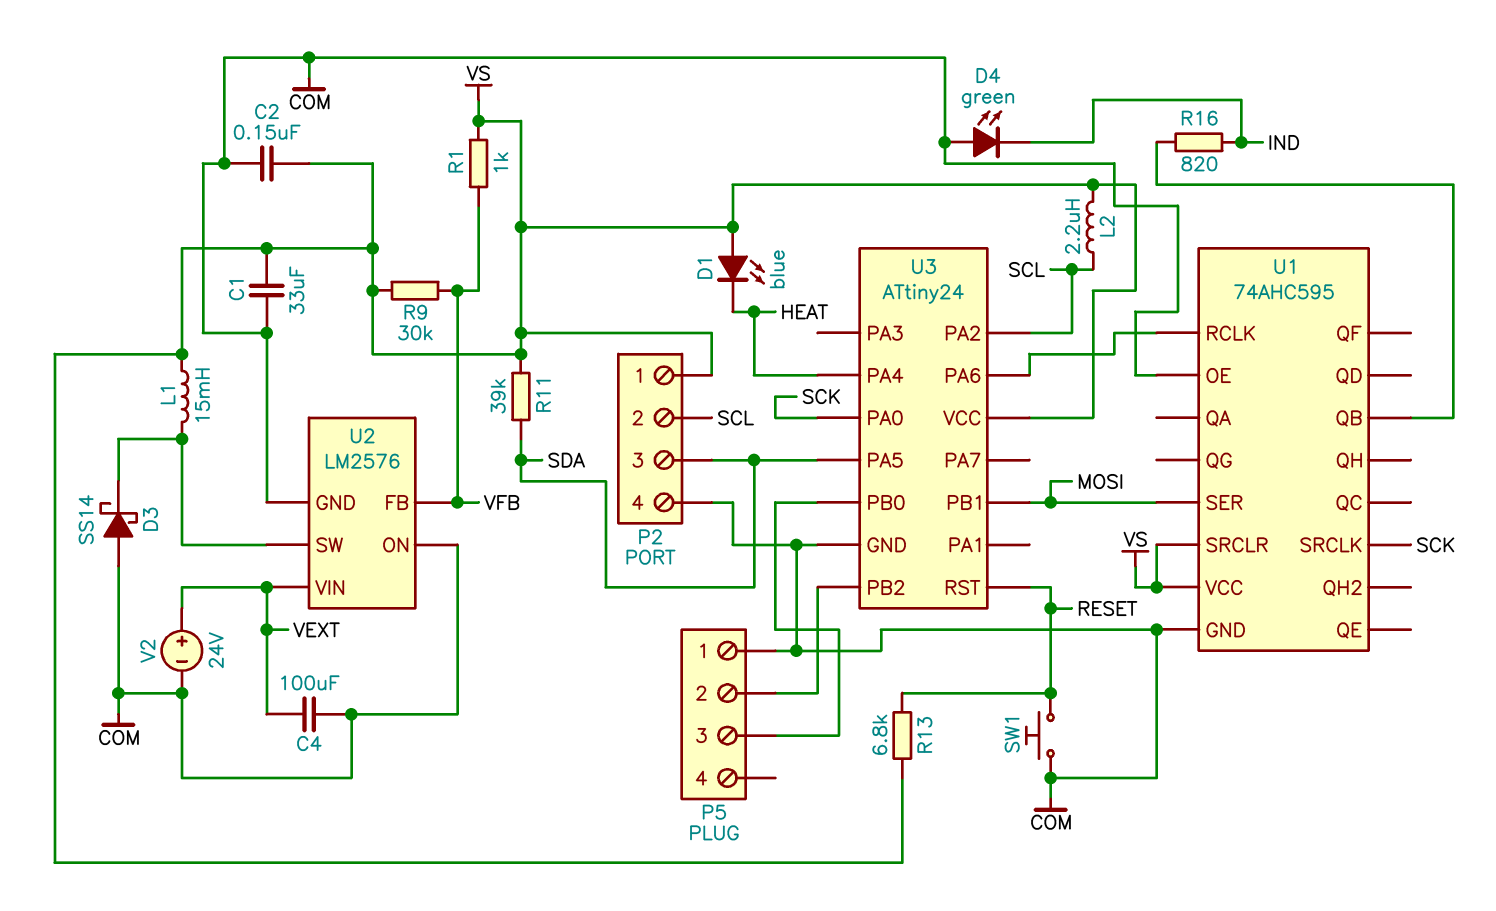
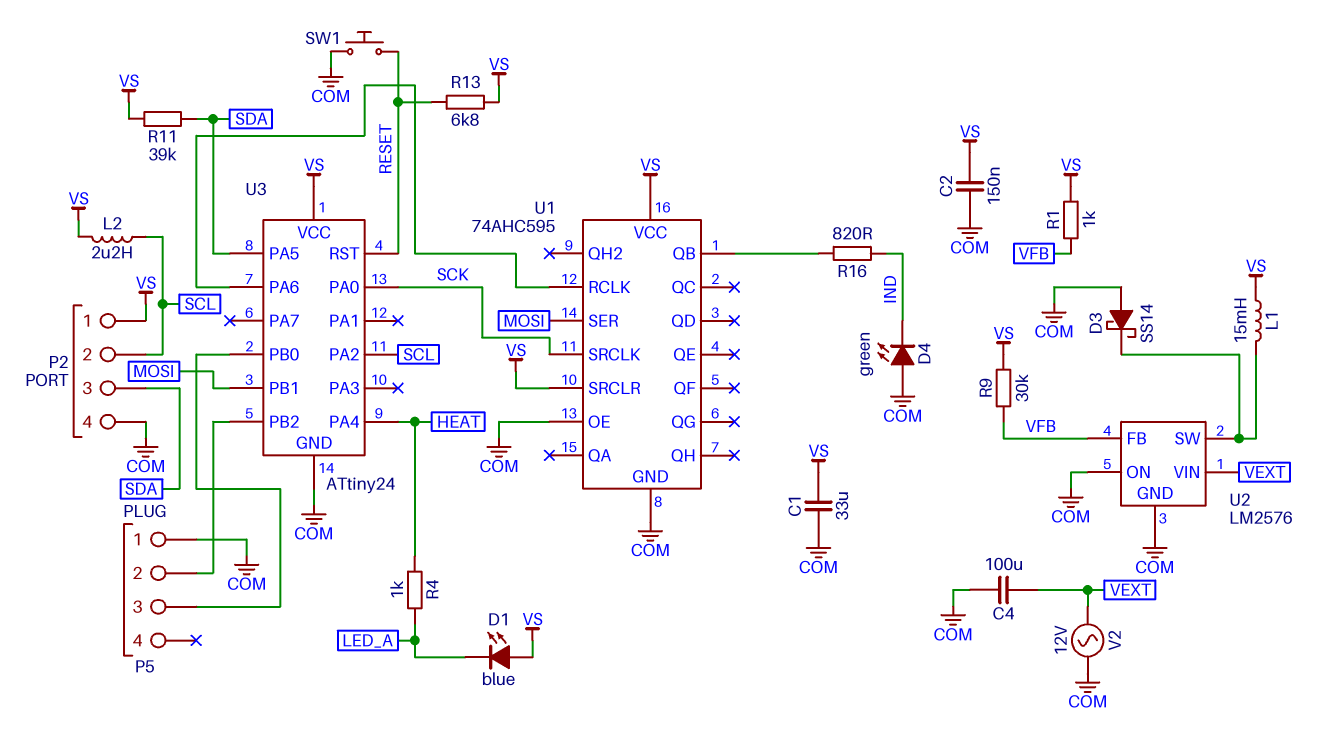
D1: LED blue (A VS, K HEAT) -> LED blue (A VS, K LED_A)
R4: none -> 1k (HEAT, LED_A)
V2: 24V (plus VEXT, minus COM) -> AC 12V (COM, VEXT)

